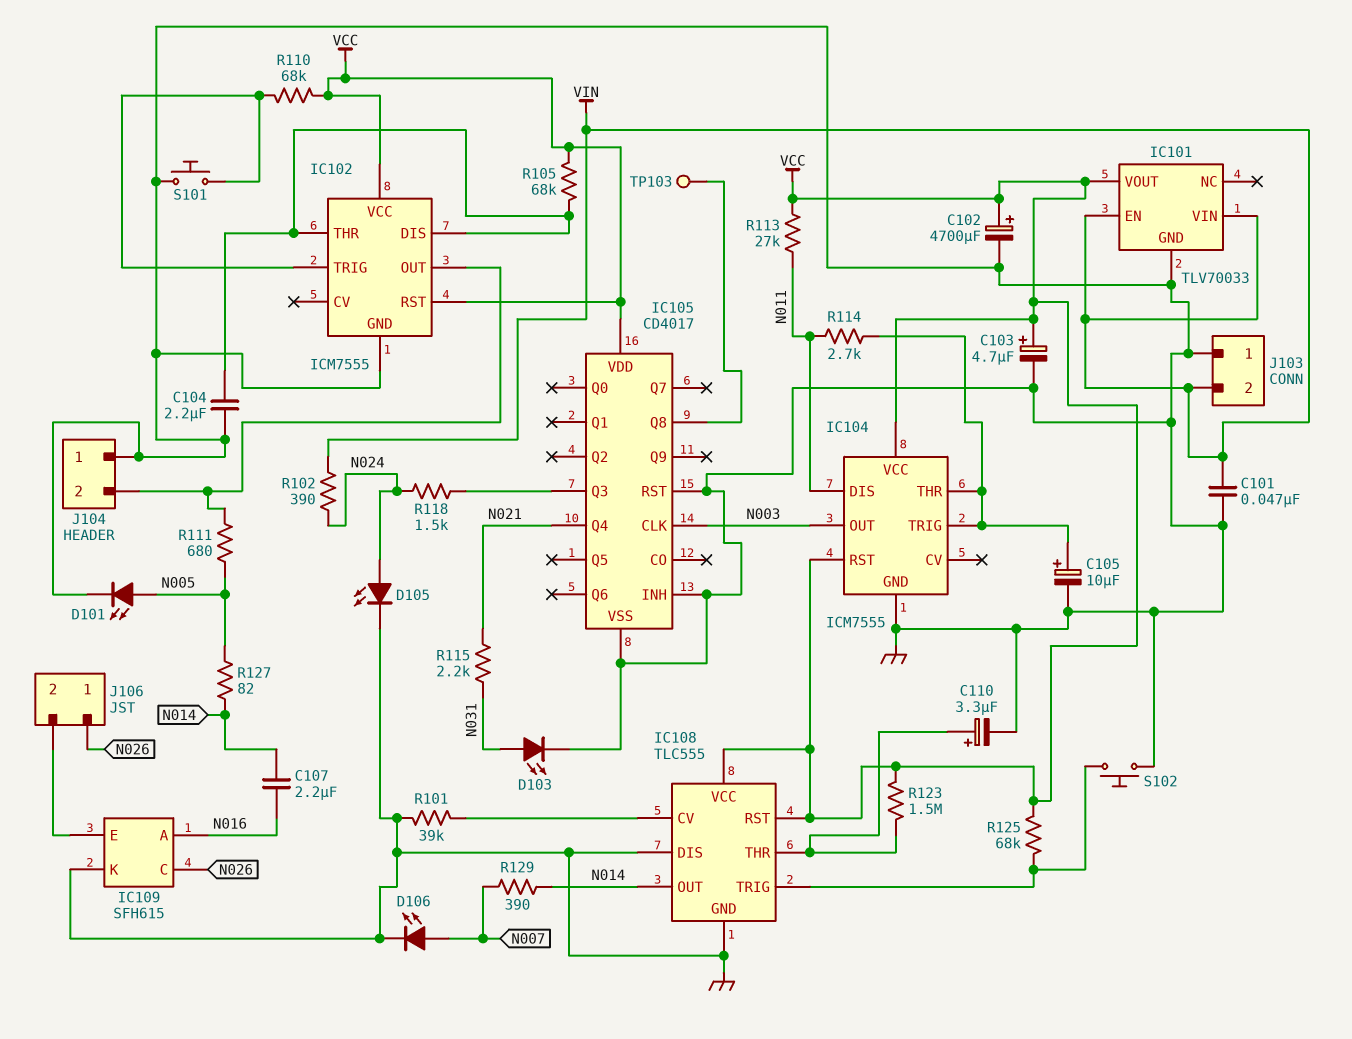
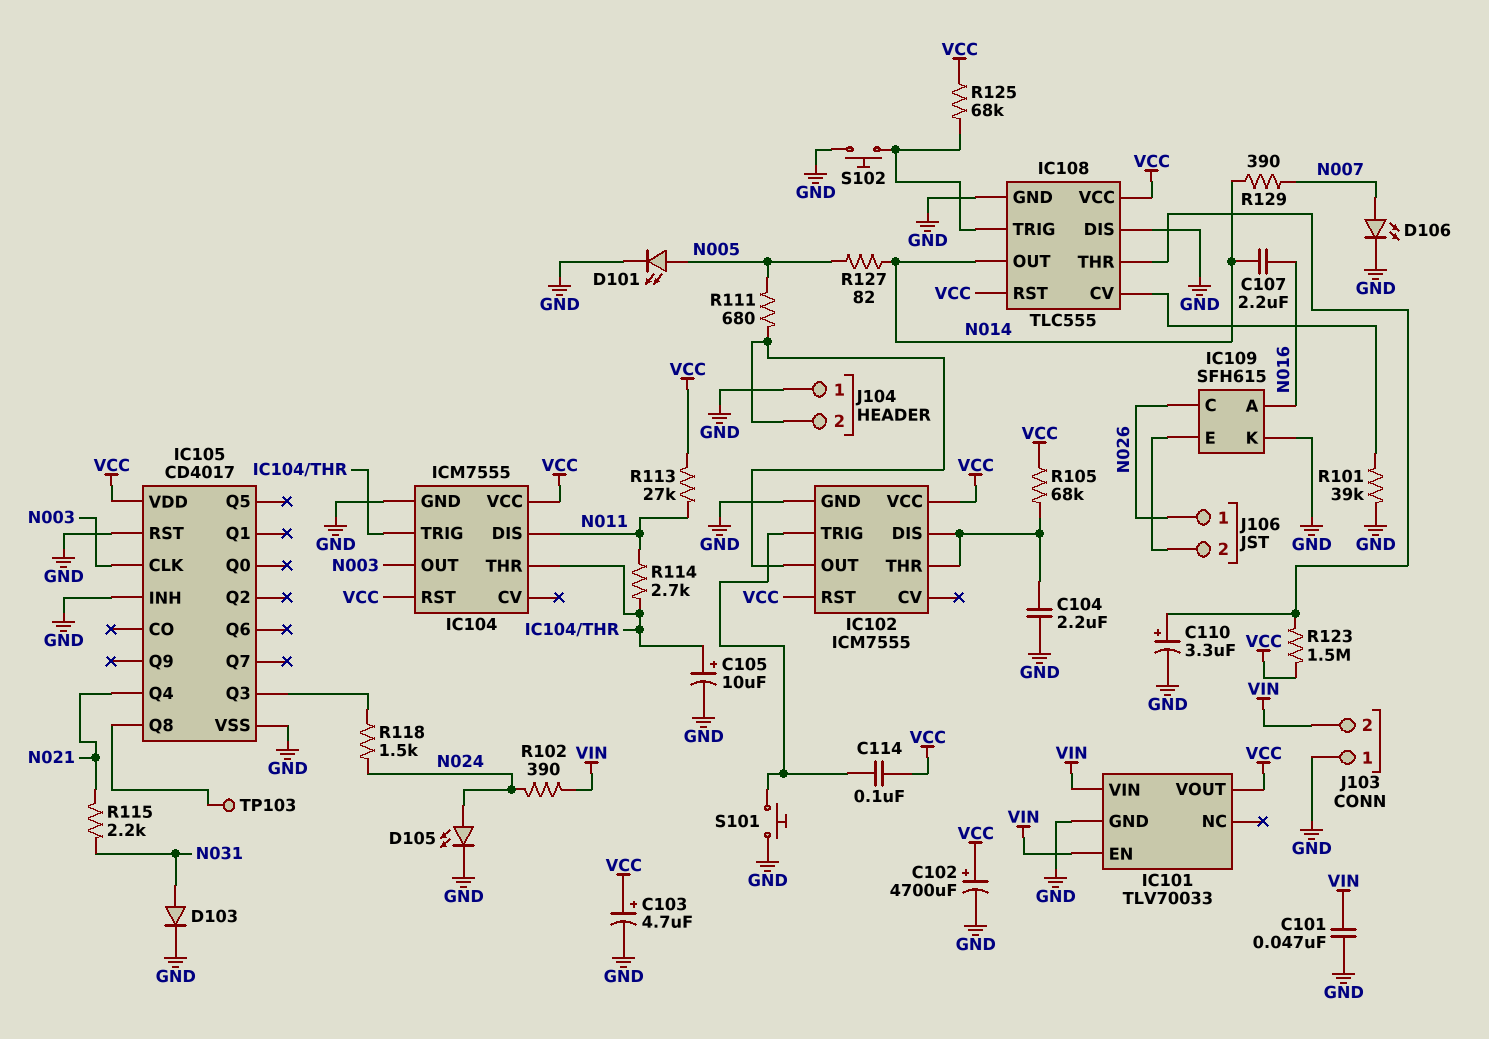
C114: none -> 100nF (IC102/TRIG, VCC)
D103: LED (A N031, K GND) -> diode (A N031, K GND)
R110: 68k (IC102/TRIG, VCC) -> none

